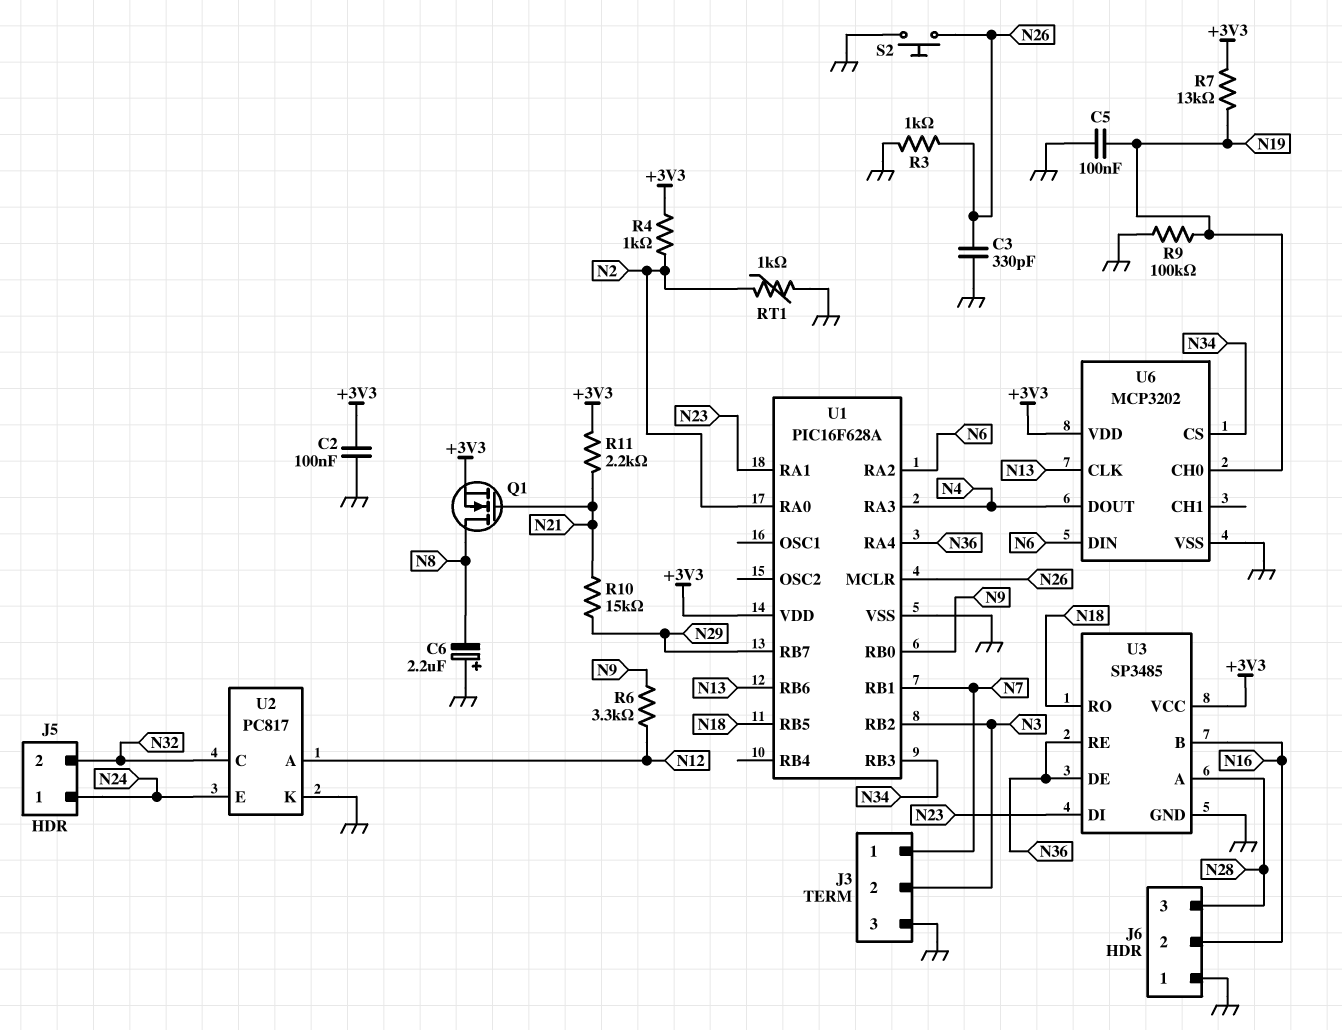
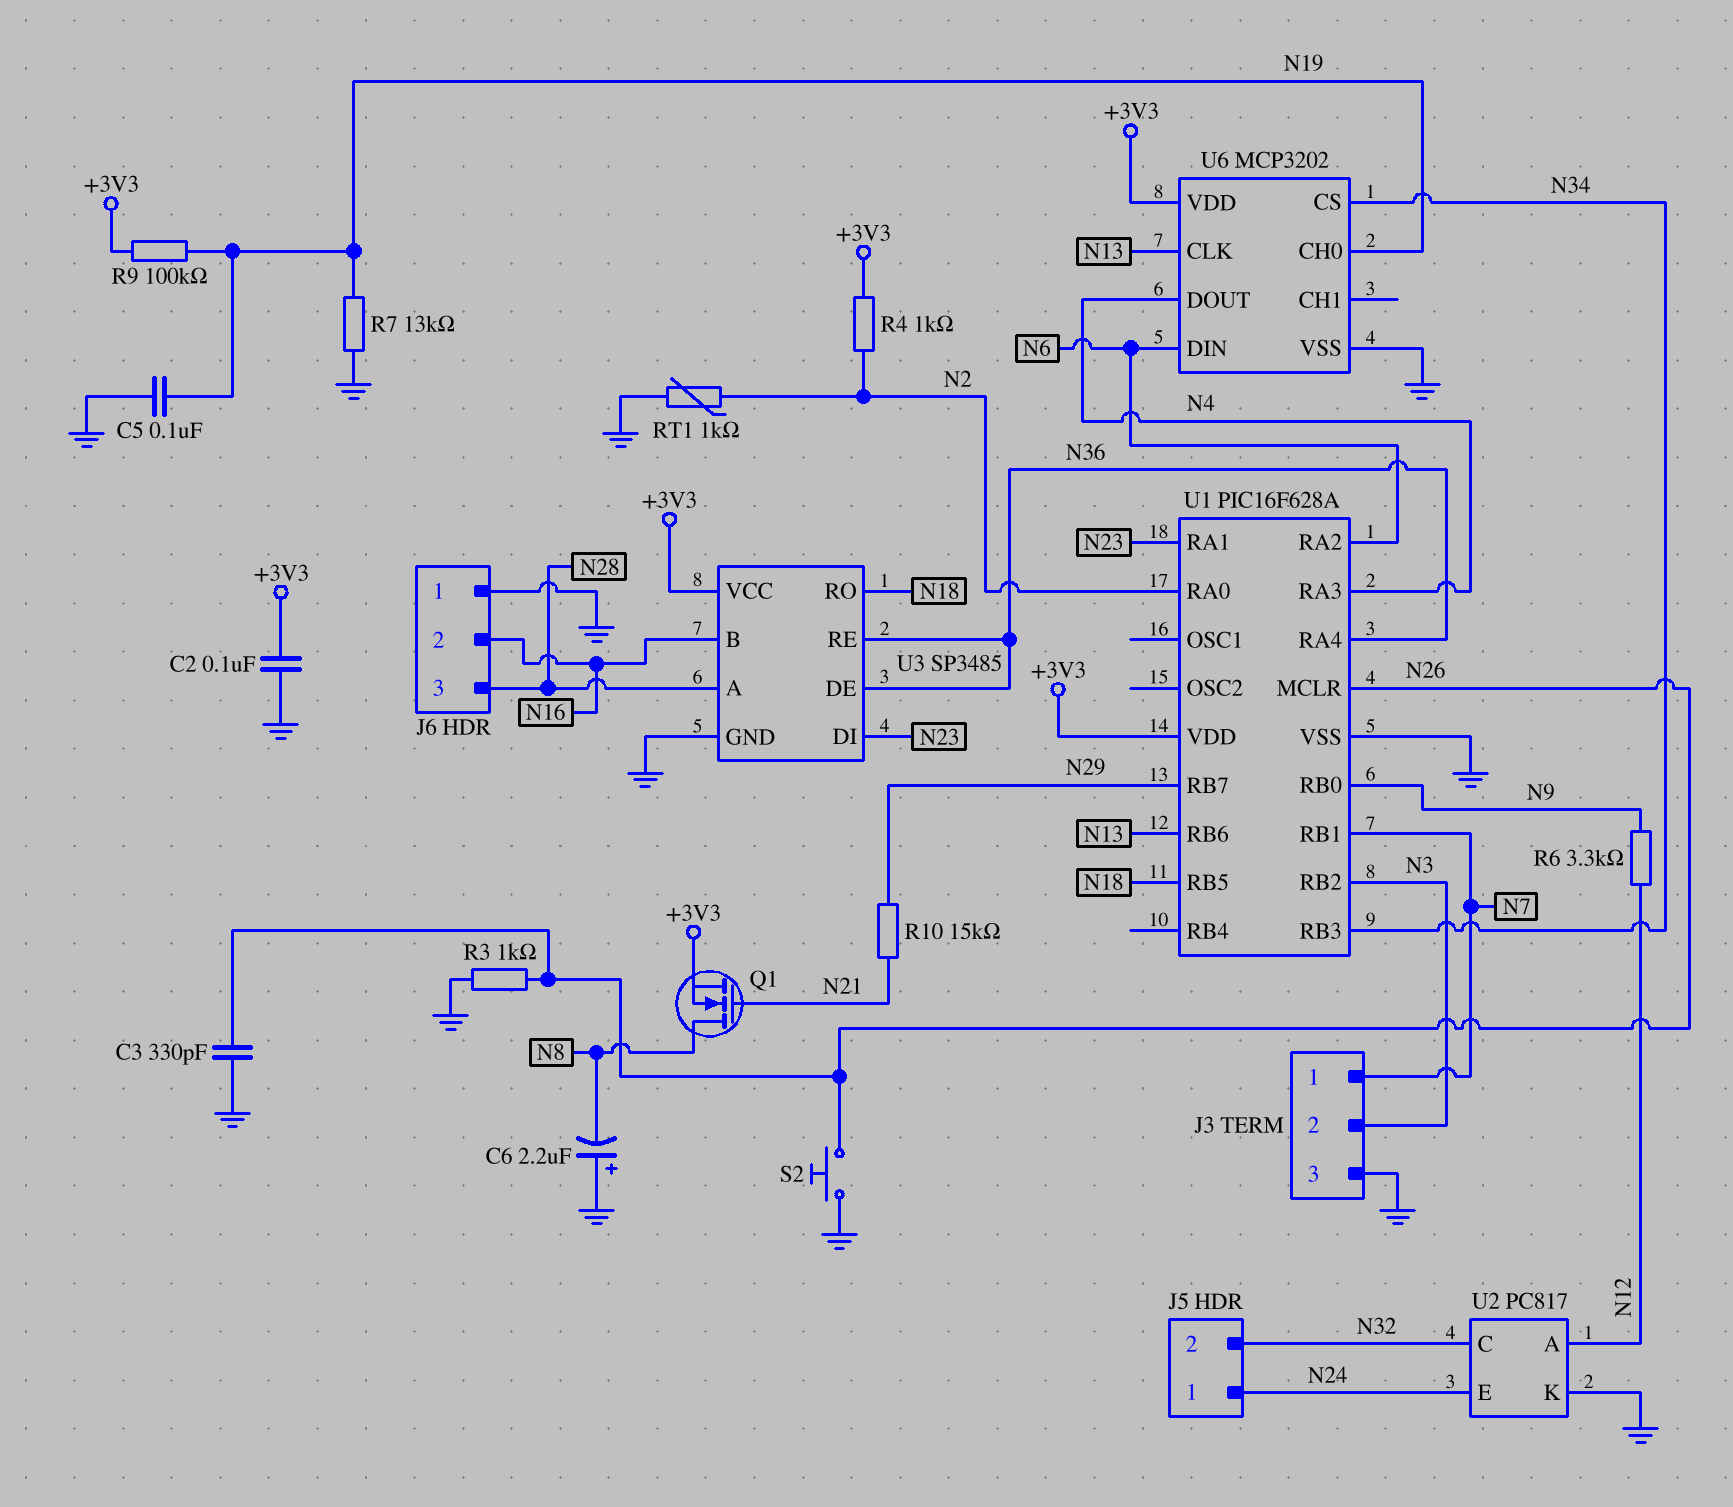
R7: 13k (+3V3, N19) -> 13k (GND, N19)
R9: 100k (GND, N19) -> 100k (+3V3, N19)
R11: 2.2k (+3V3, N21) -> none

